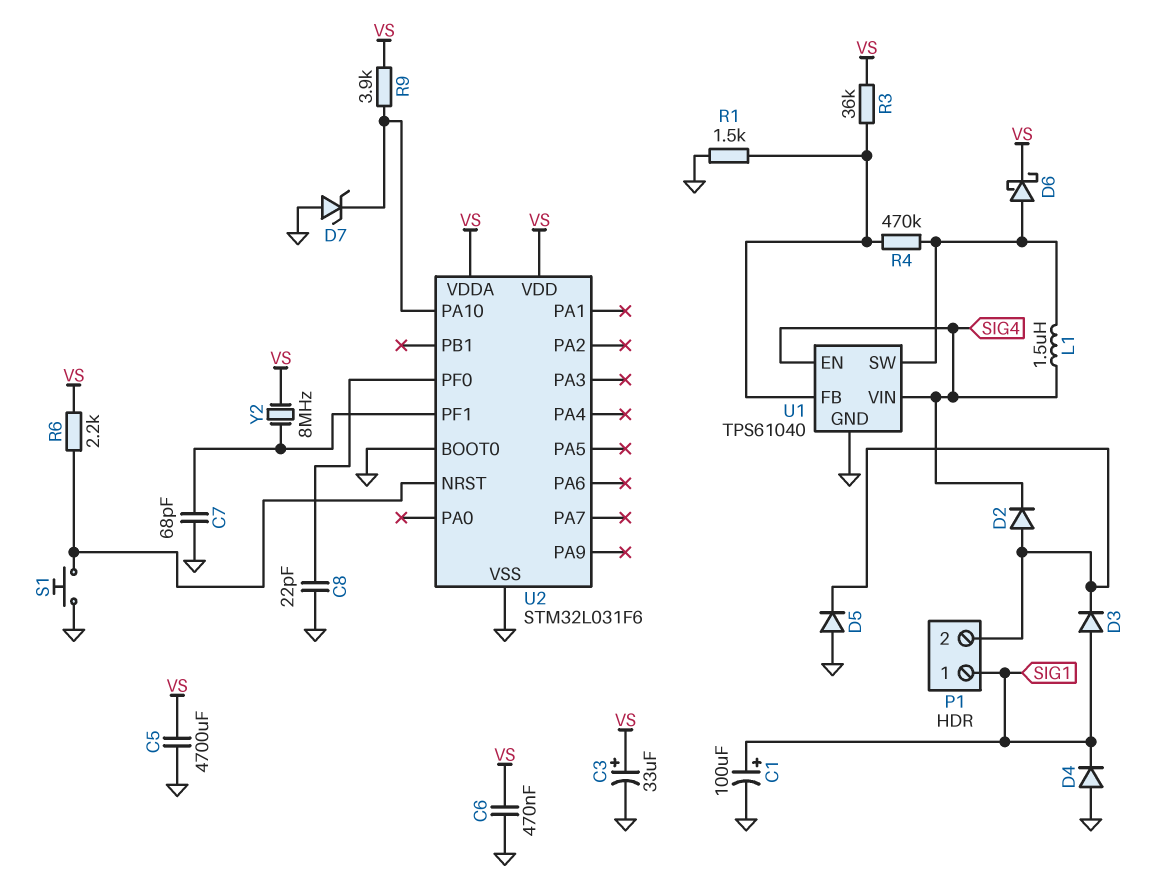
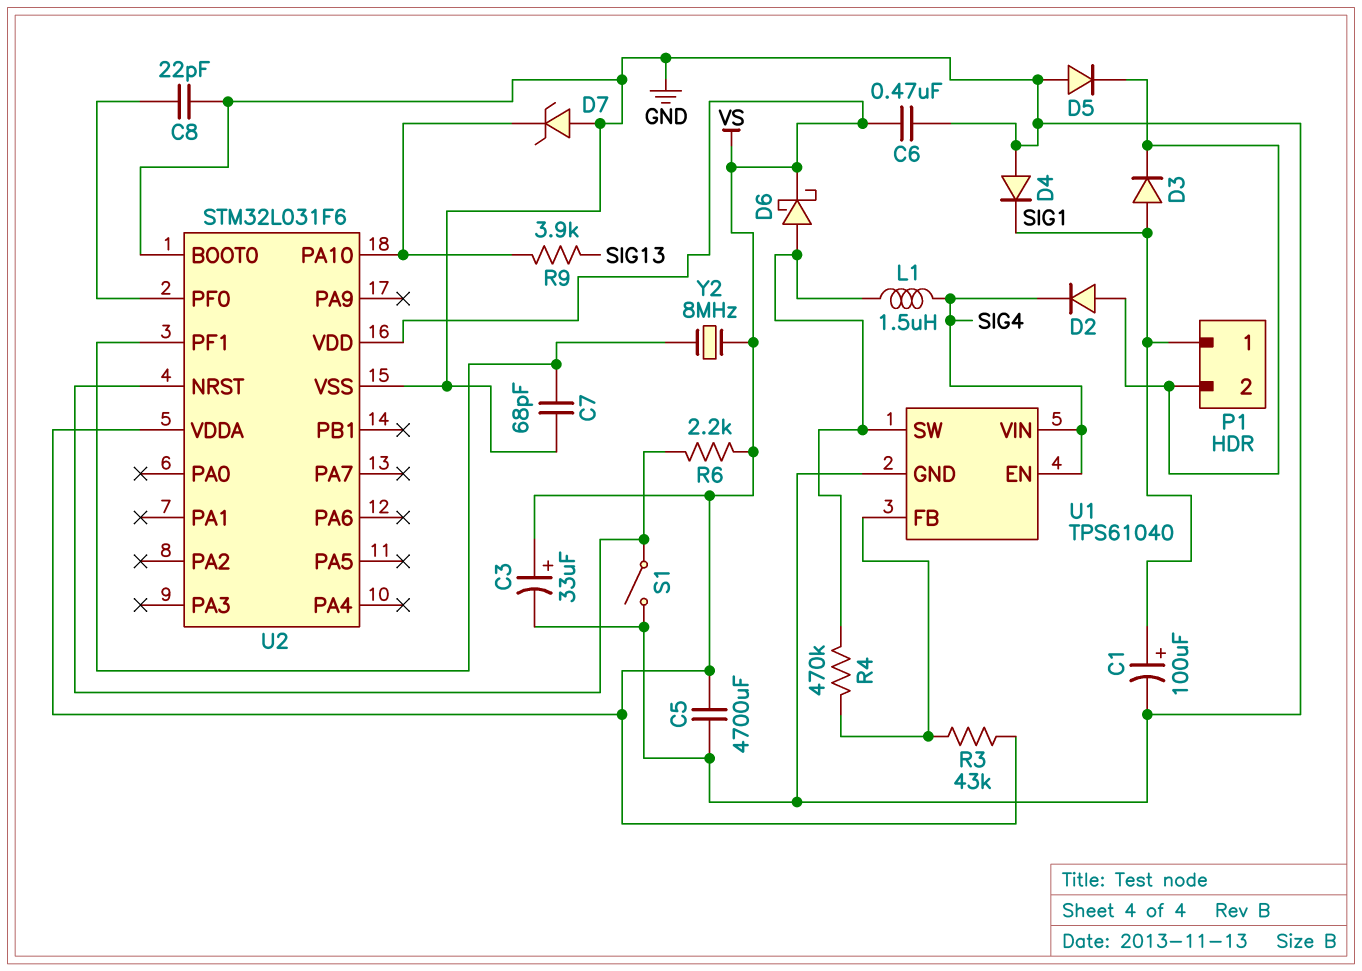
R1: 1.5k (GND, U1/FB) -> none
R3: 36k (U1/FB, VS) -> 43k (U1/FB, VS)
R9: 3.9k (U2/PA10, VS) -> 3.9k (SIG13, U2/PA10)
S1: button (GND, U2/NRST) -> switch (GND, U2/NRST)

